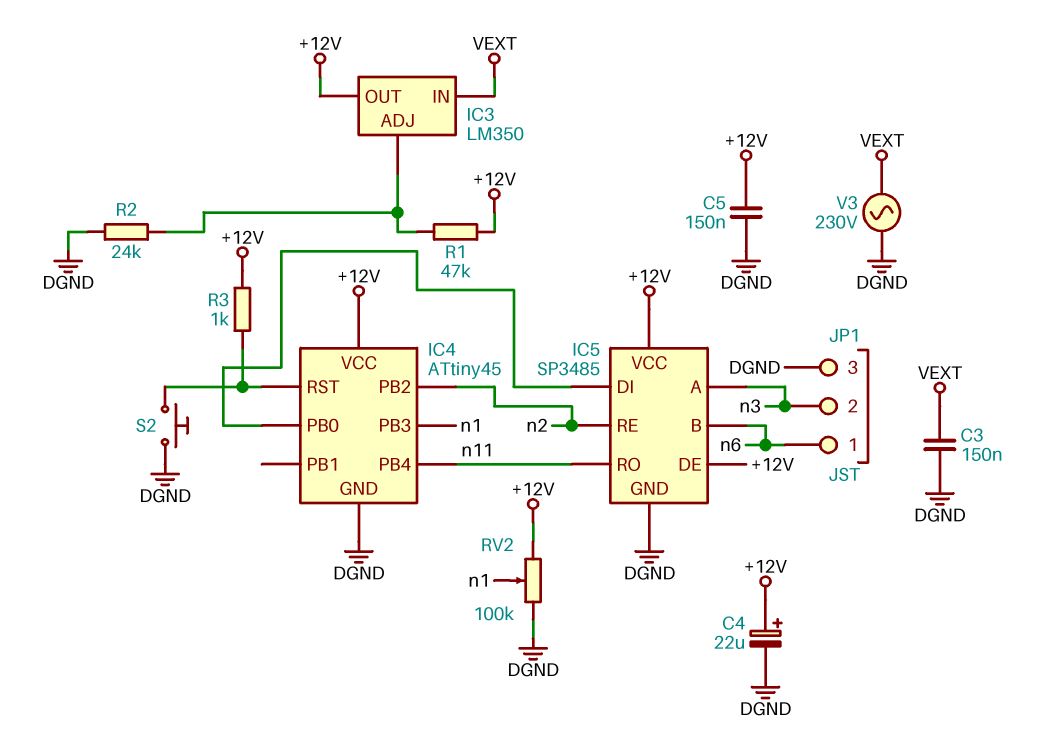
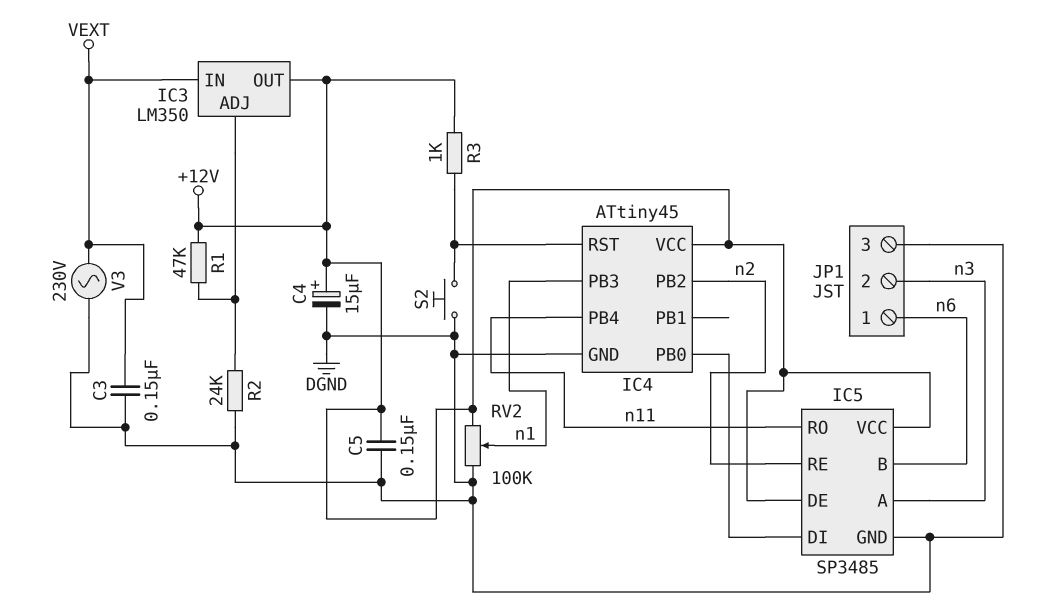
C4: 22uF (plus +12V, minus DGND) -> 15uF (plus +12V, minus DGND)

